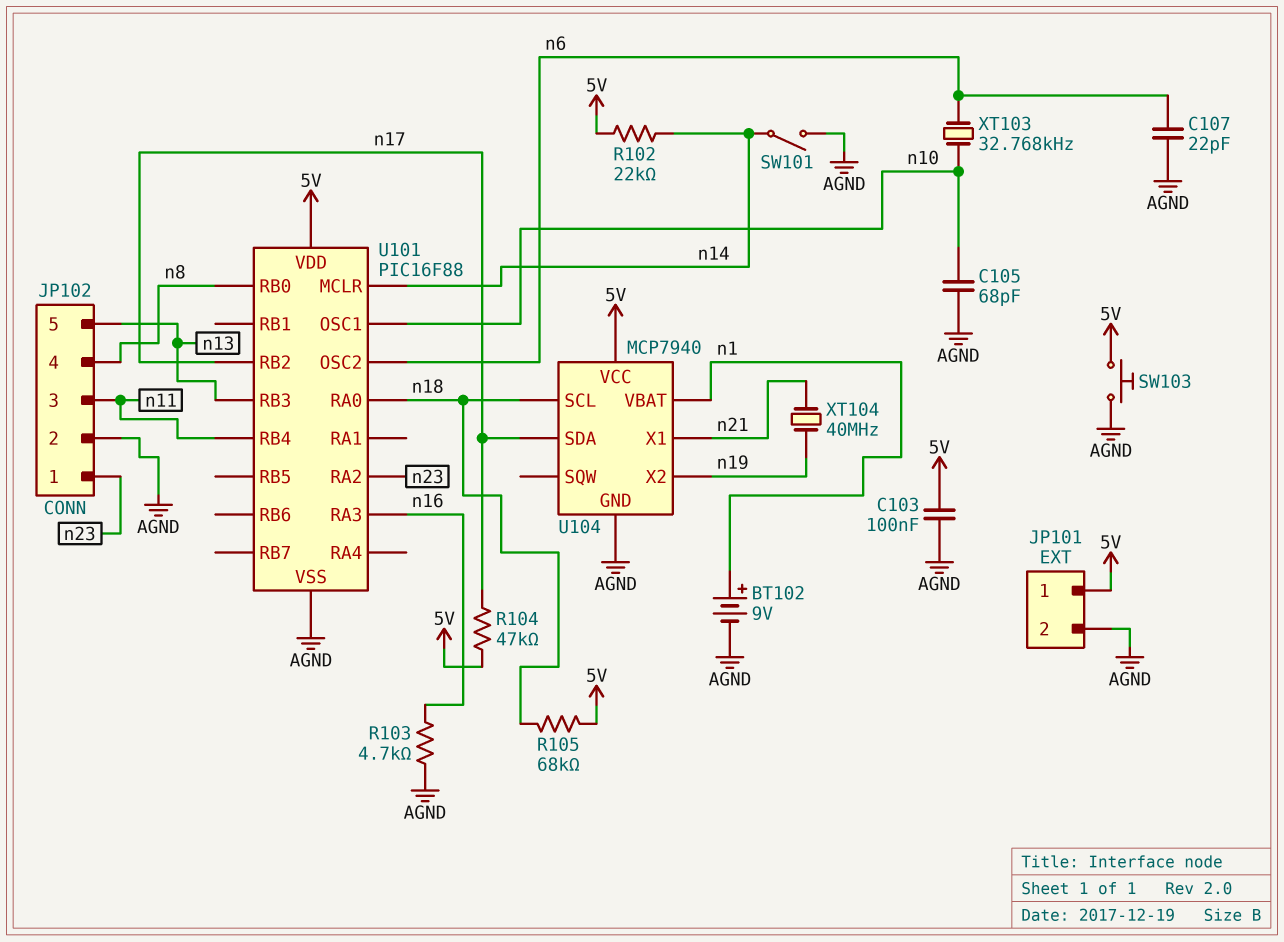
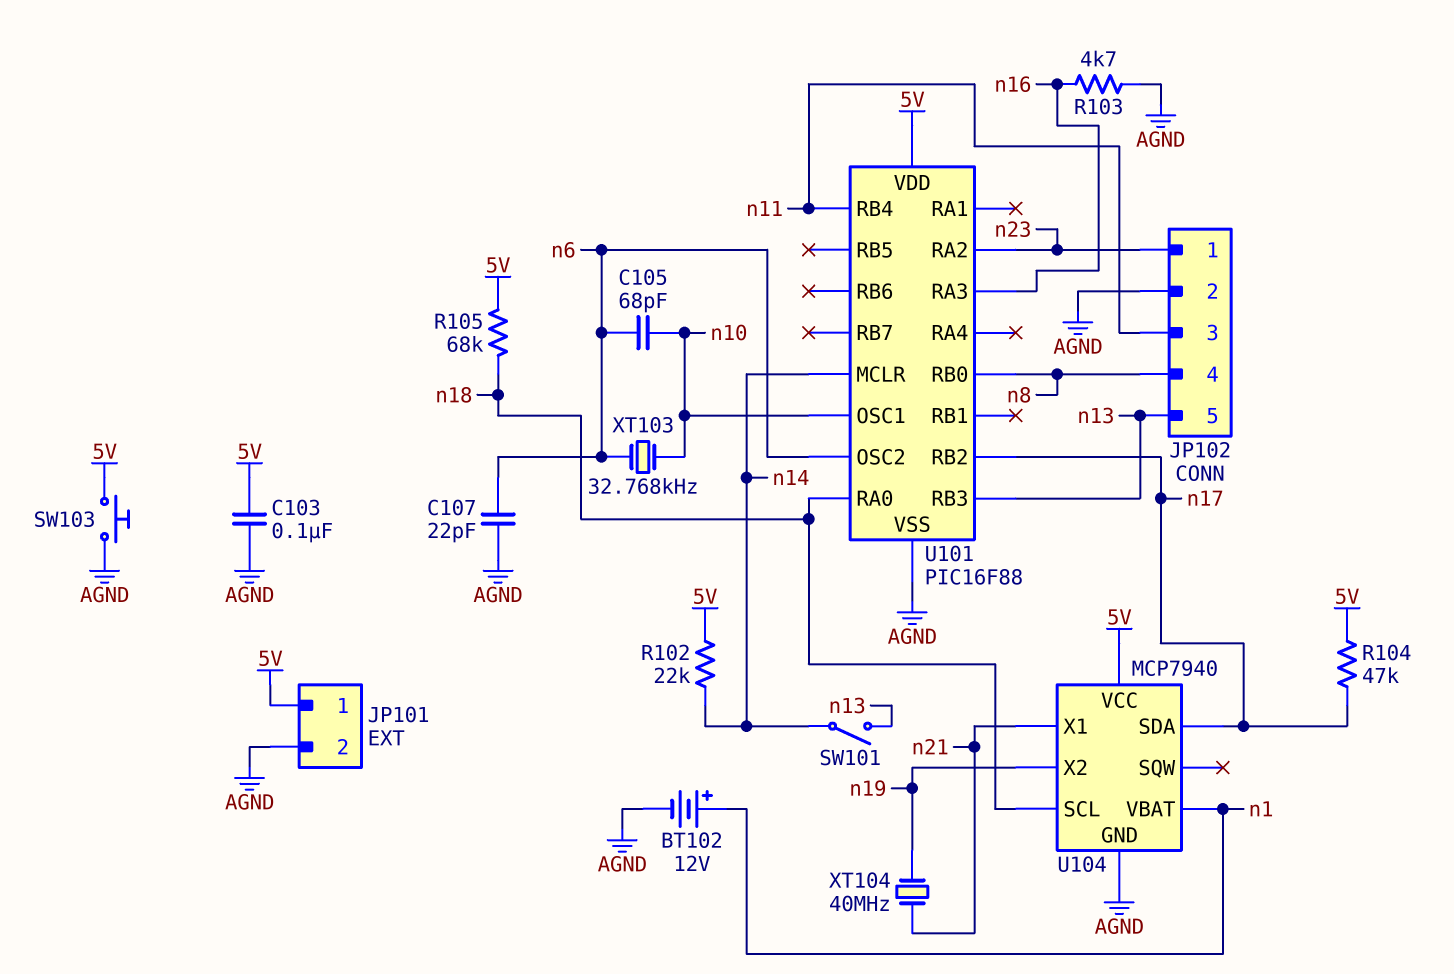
BT102: 9V (plus n1, minus AGND) -> 12V (plus n1, minus AGND)
C105: 68pF (AGND, n10) -> 68pF (n6, n10)
SW101: switch (AGND, n14) -> switch (n13, n14)

